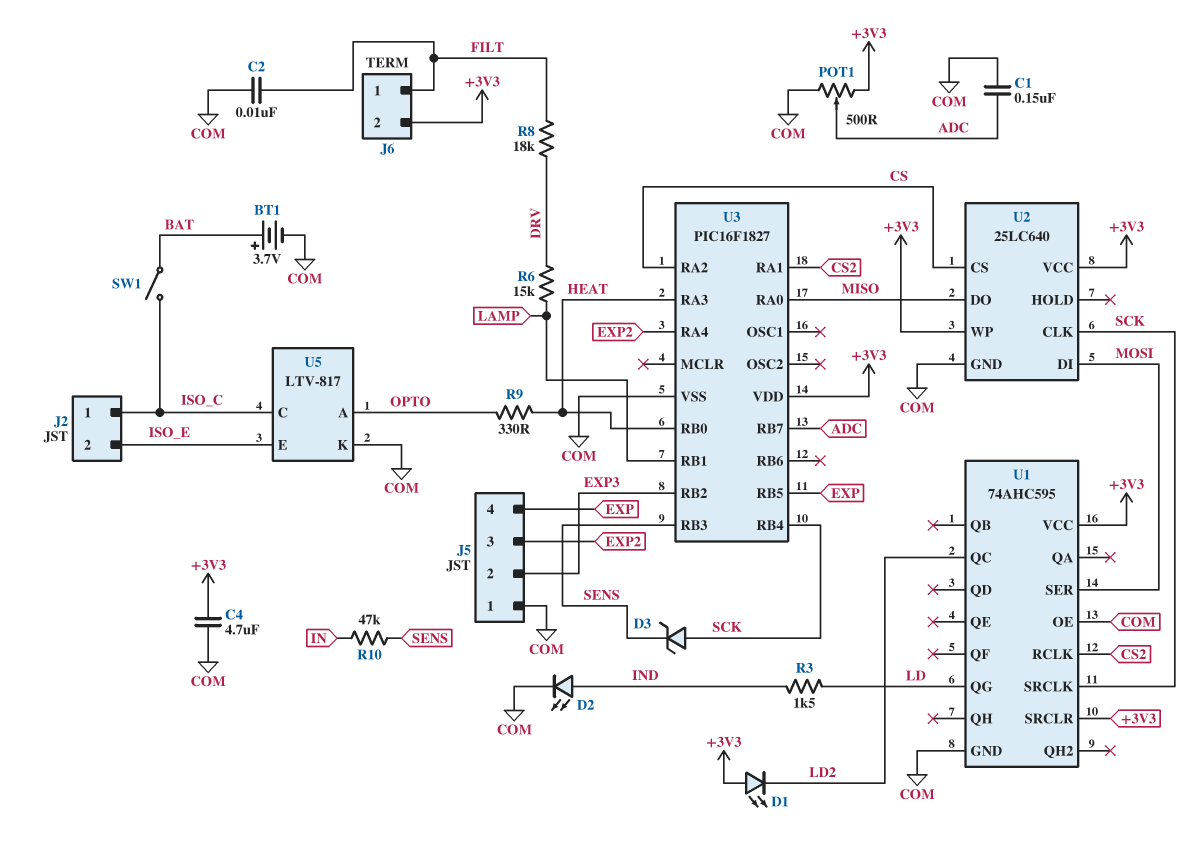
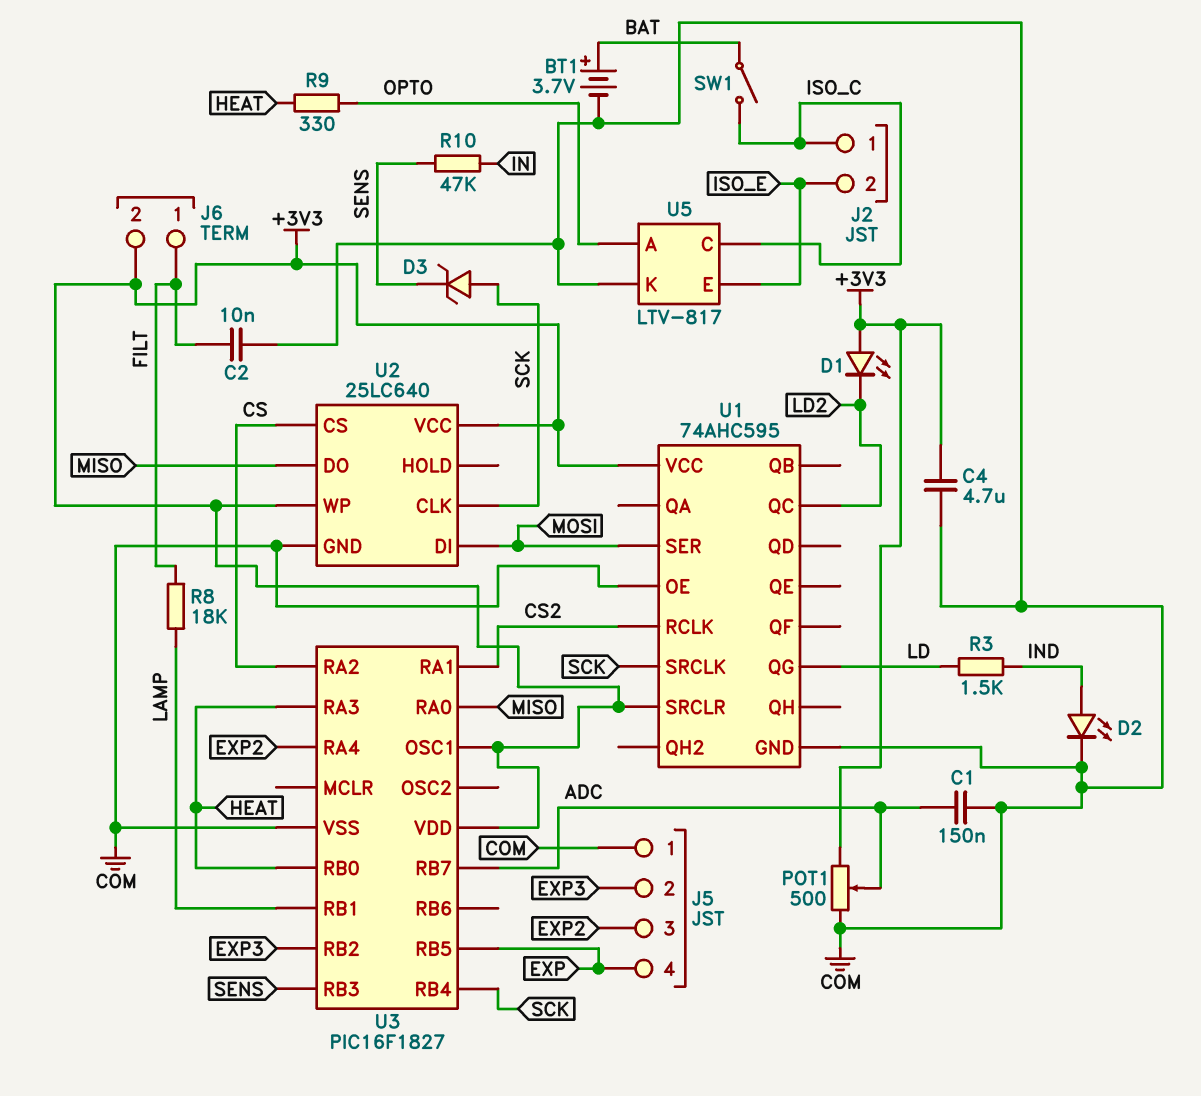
R6: 15k (DRV, LAMP) -> none
R8: 18k (DRV, FILT) -> 18k (FILT, LAMP)
U3 pin OSC1: none -> +3V3

